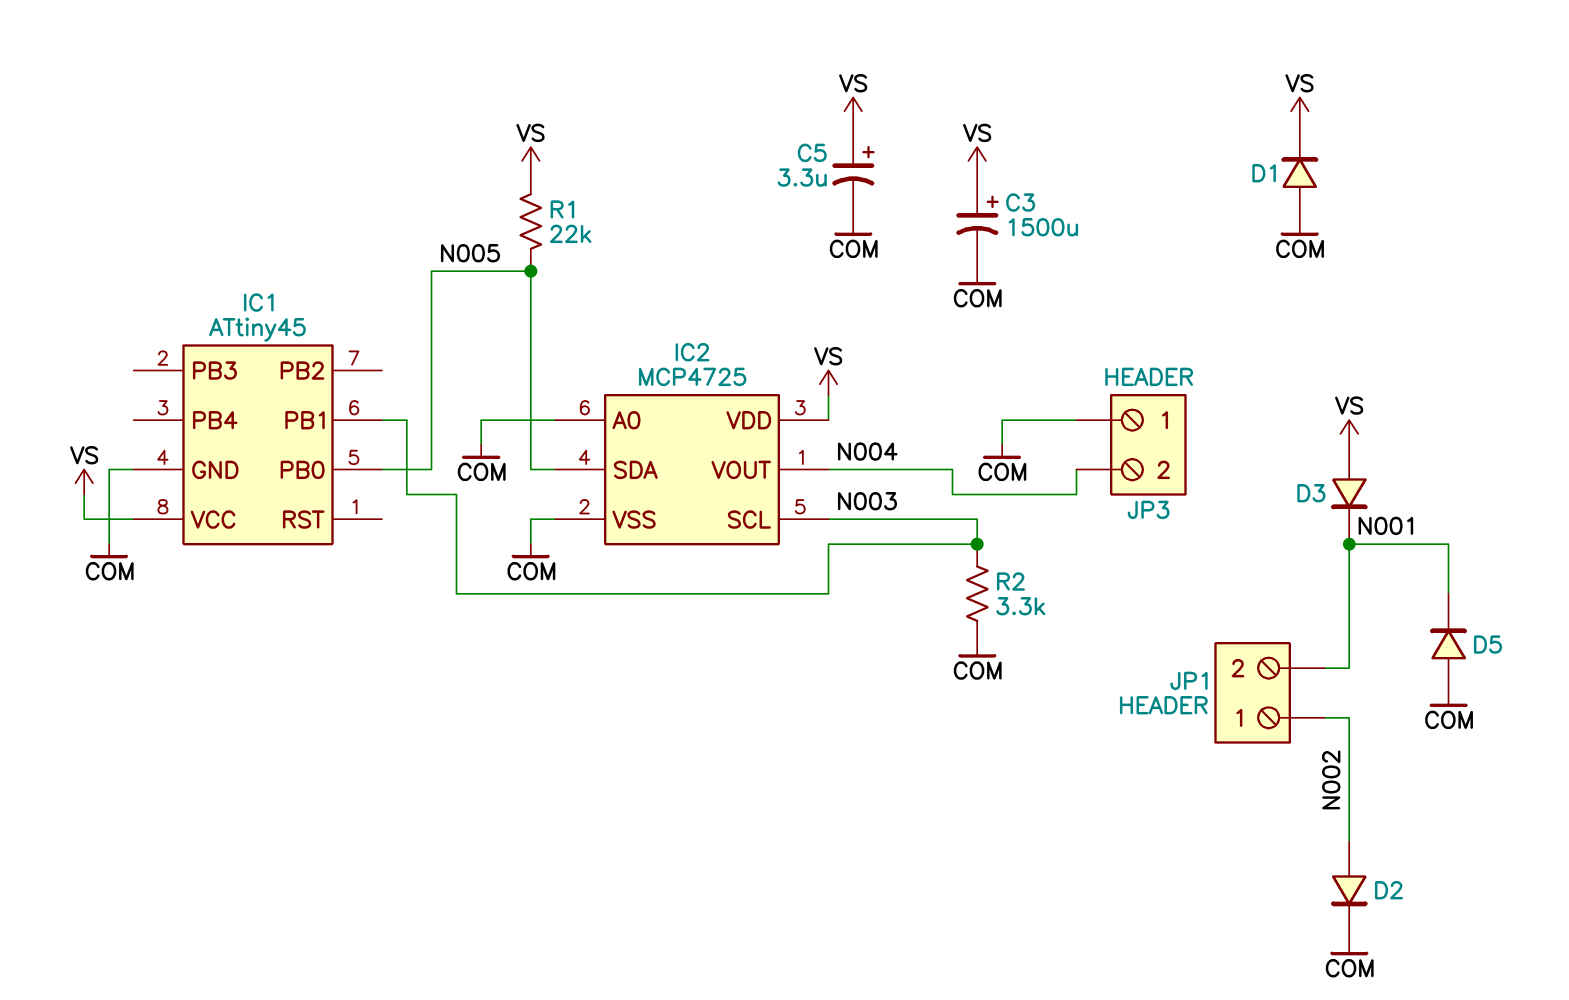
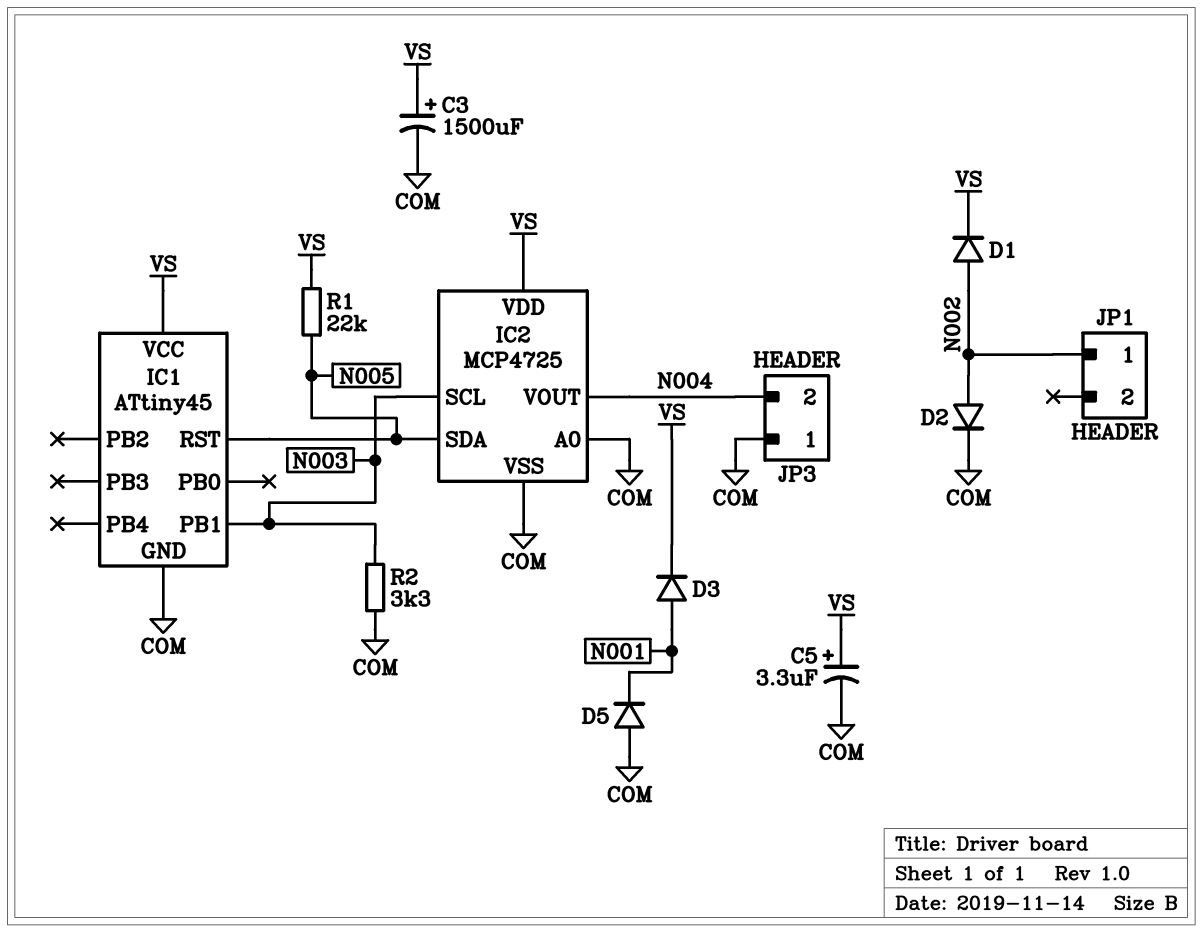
D1: diode (A COM, K VS) -> diode (A N002, K VS)
D3: diode (A VS, K N001) -> diode (A N001, K VS)
IC1 pin PB0: N005 -> none
IC1 pin RST: none -> N005
JP1 pin 2: N001 -> none

